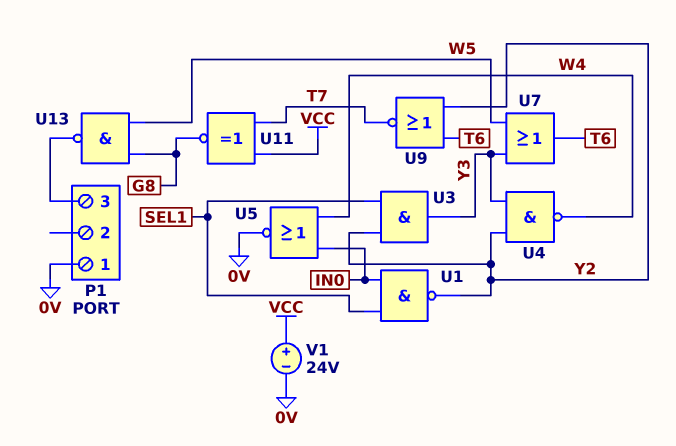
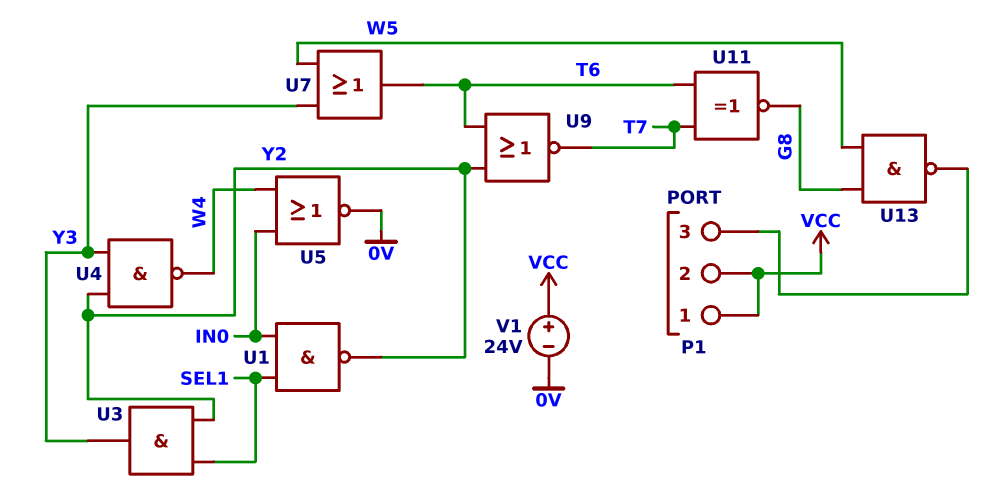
P1 pin 1: 0V -> VCC
P1 pin 2: none -> VCC
U11: XNOR (in T7, in VCC, out G8) -> XNOR (in T6, in T7, out G8)

